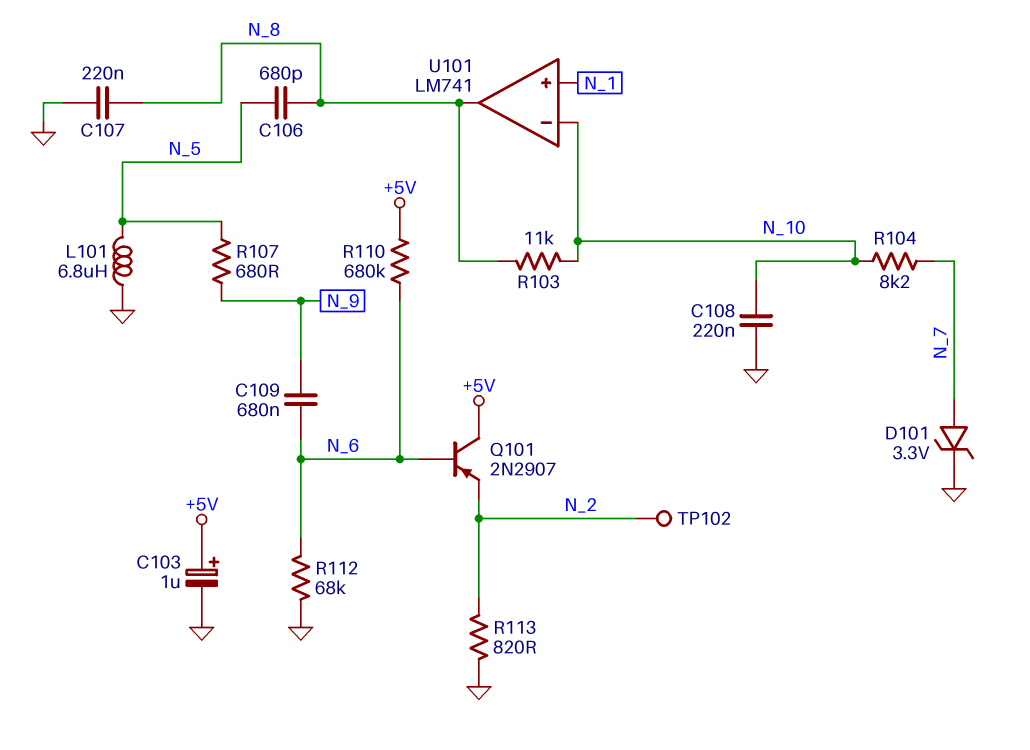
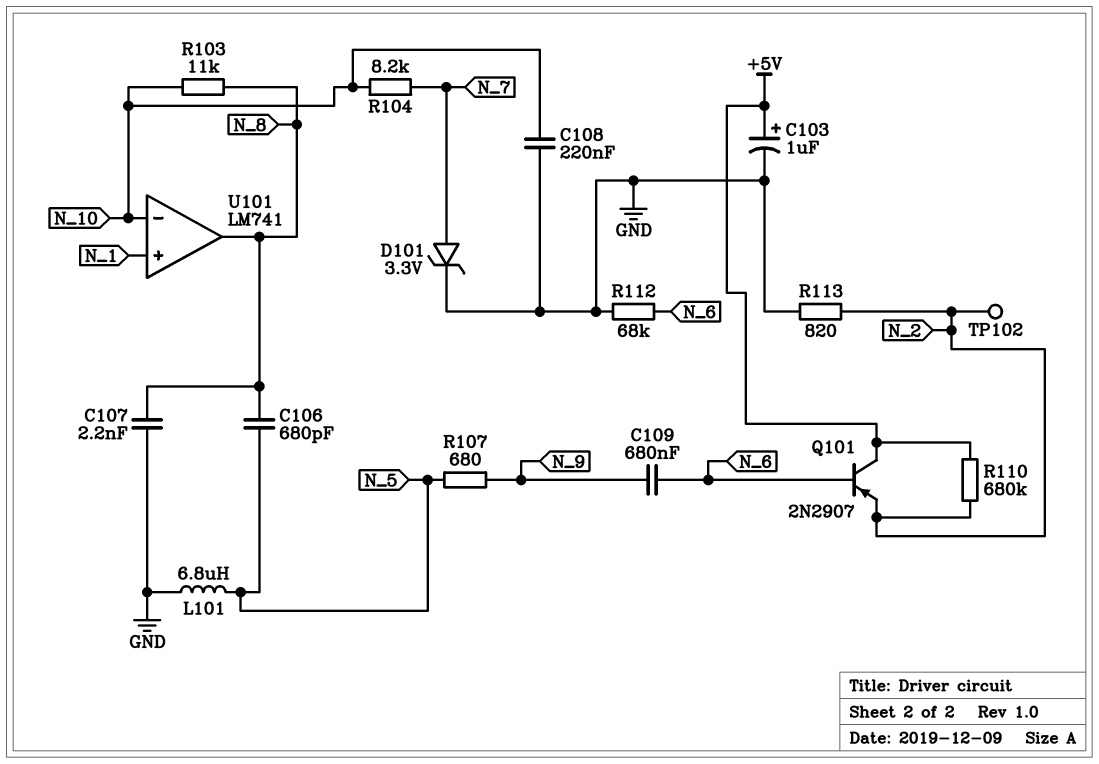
C107: 220nF (GND, N_8) -> 2.2nF (GND, N_8)
R110: 680k (+5V, N_6) -> 680k (+5V, N_2)

